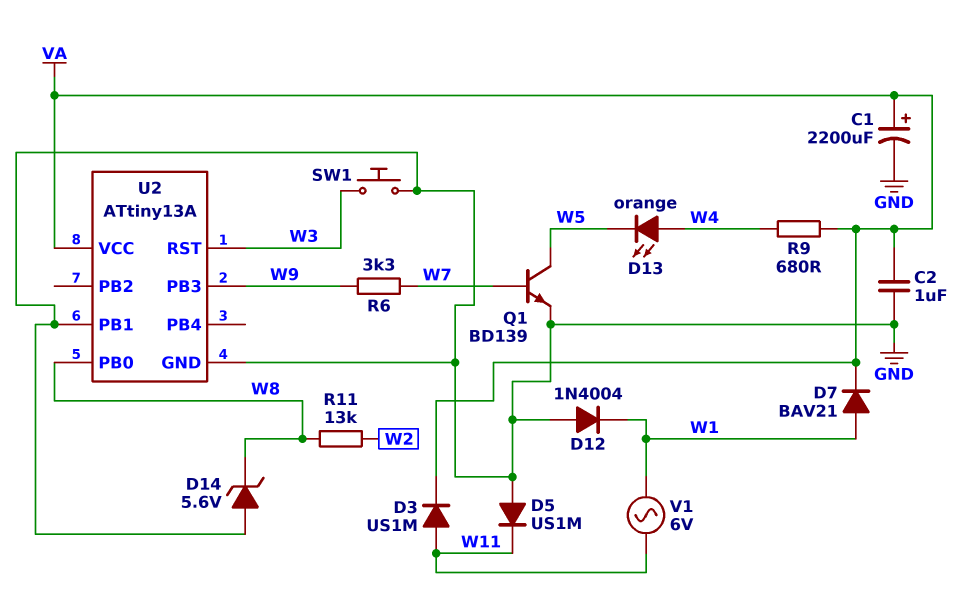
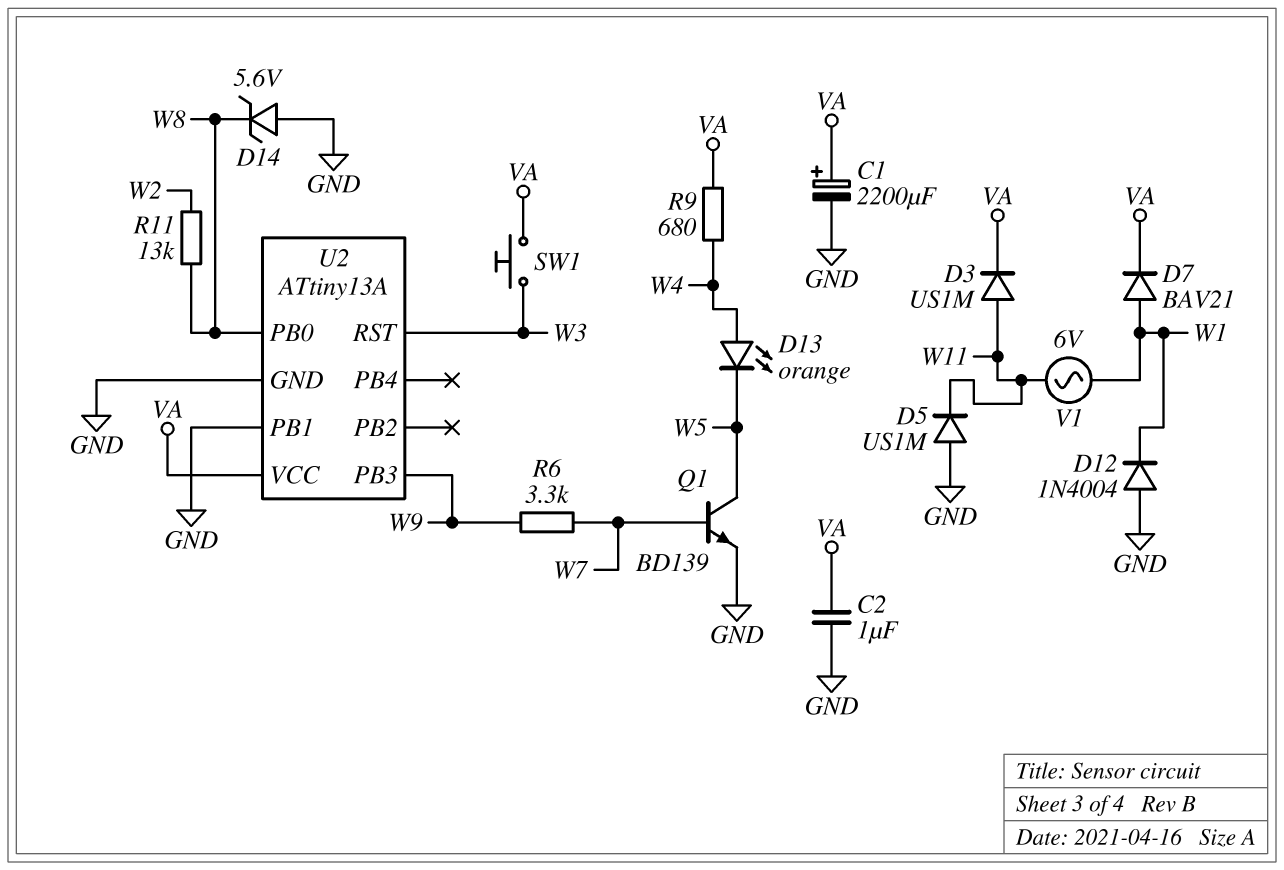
SW1: button (GND, W3) -> button (VA, W3)

